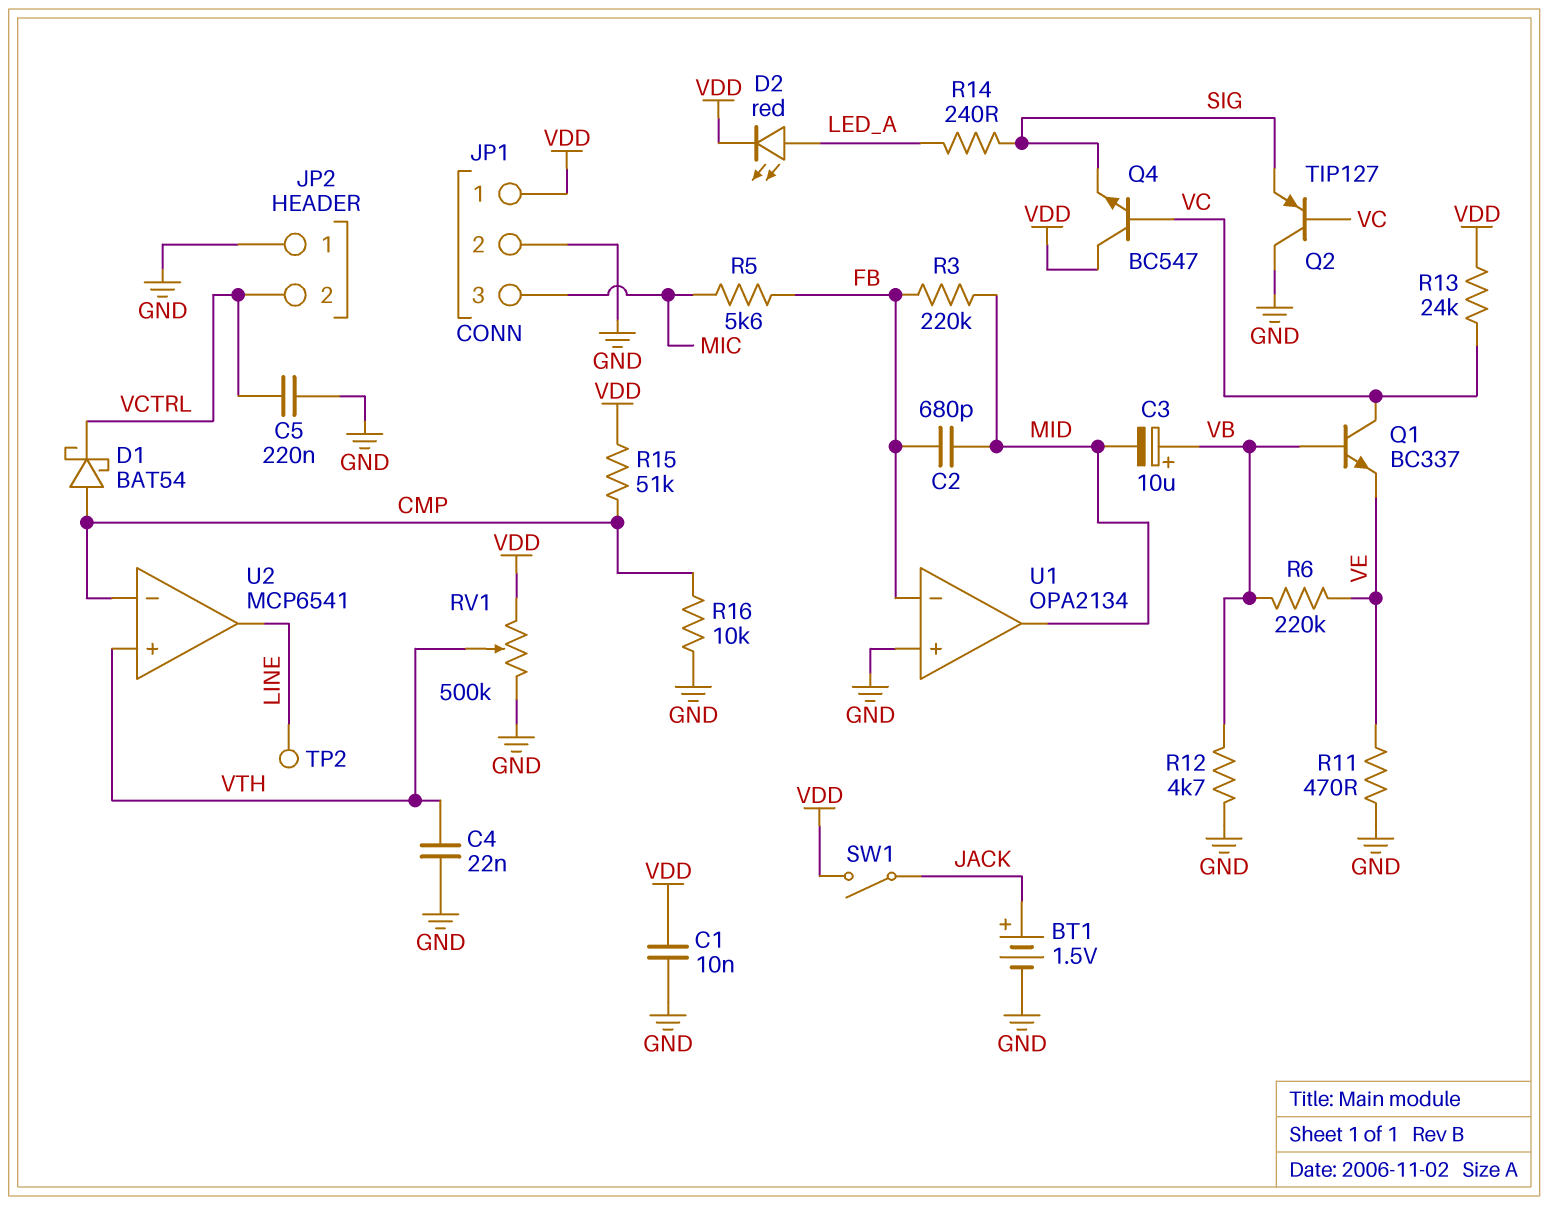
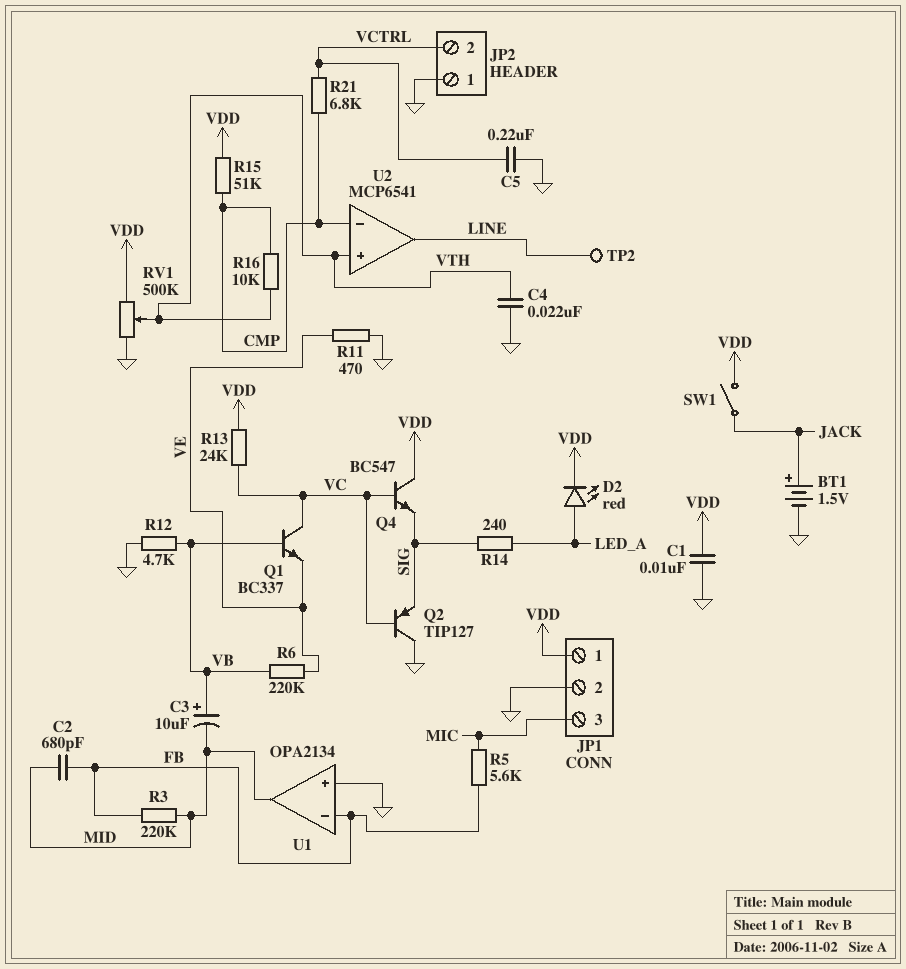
D1: schottky BAT54 (A CMP, K VCTRL) -> none
R16: 10k (CMP, GND) -> 10k (CMP, VTH)
R21: none -> 6.8k (CMP, VCTRL)

